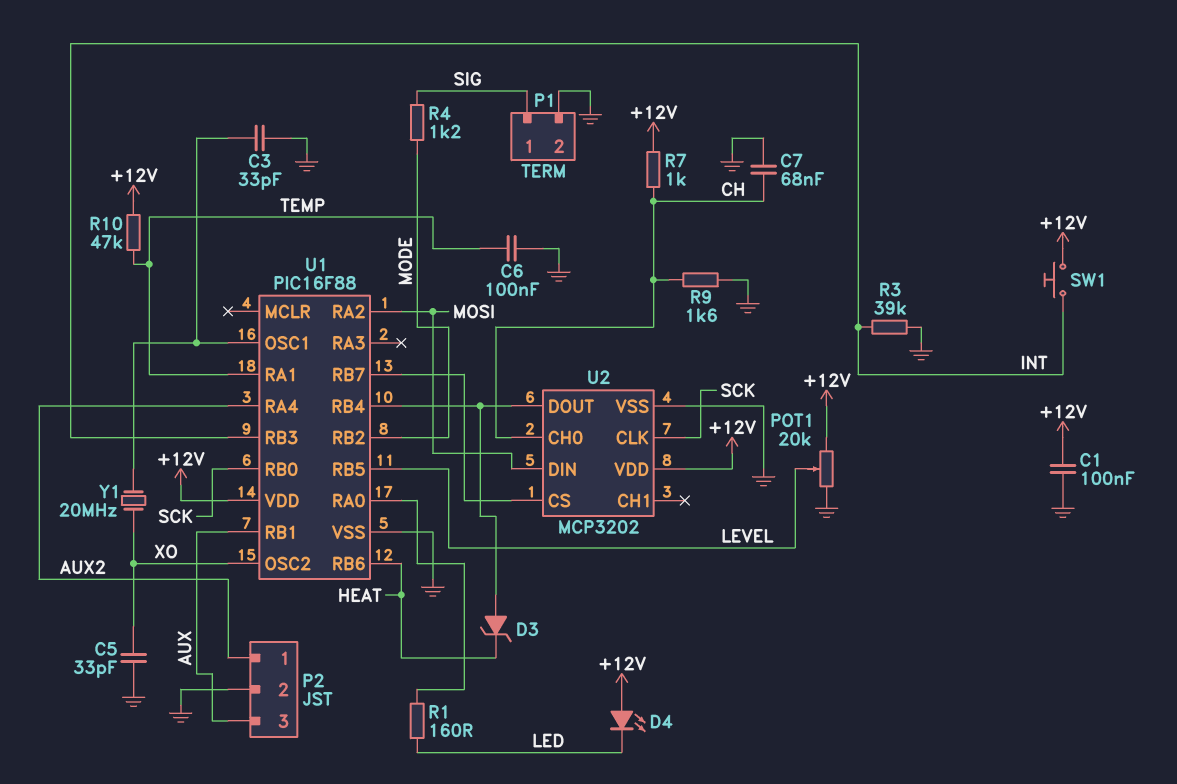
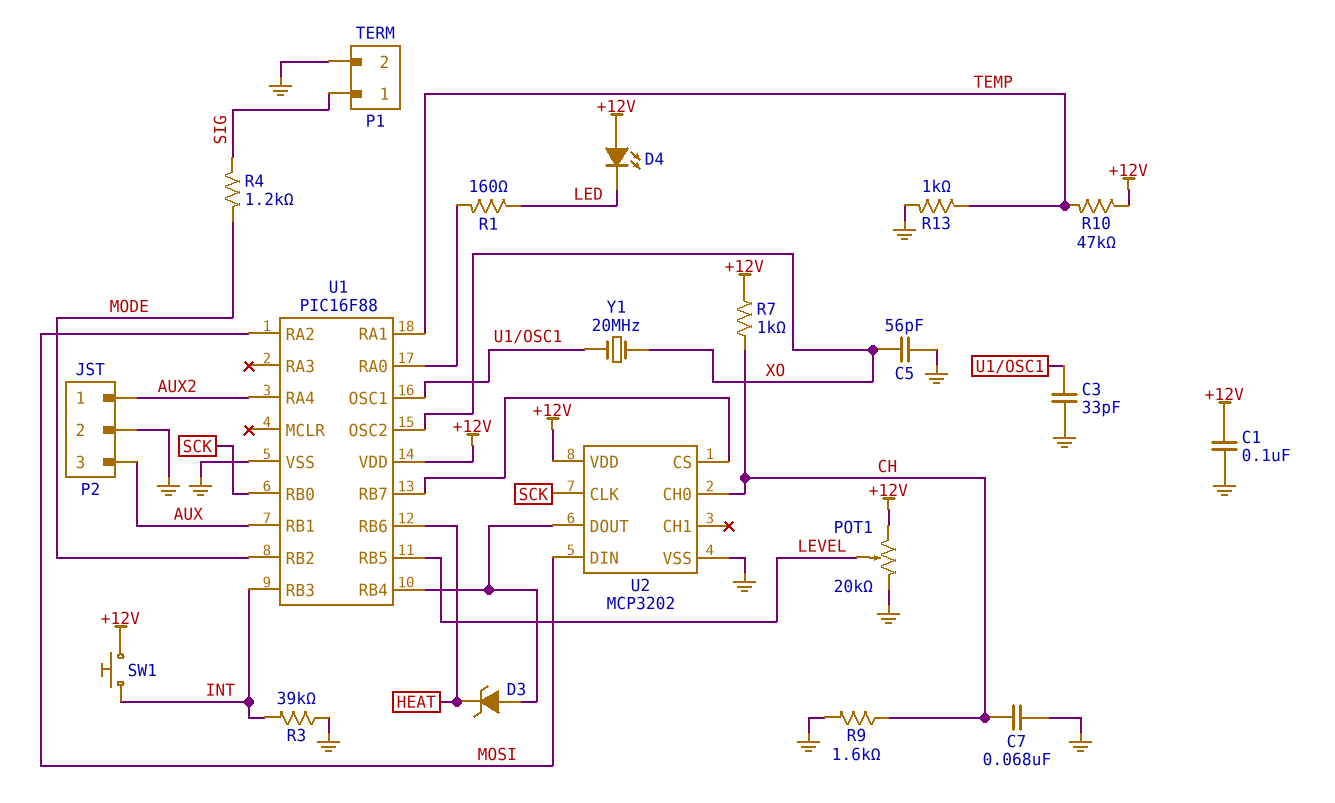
C5: 33pF (GND, XO) -> 56pF (GND, XO)
C6: 100nF (GND, TEMP) -> none
R13: none -> 1k (GND, TEMP)

